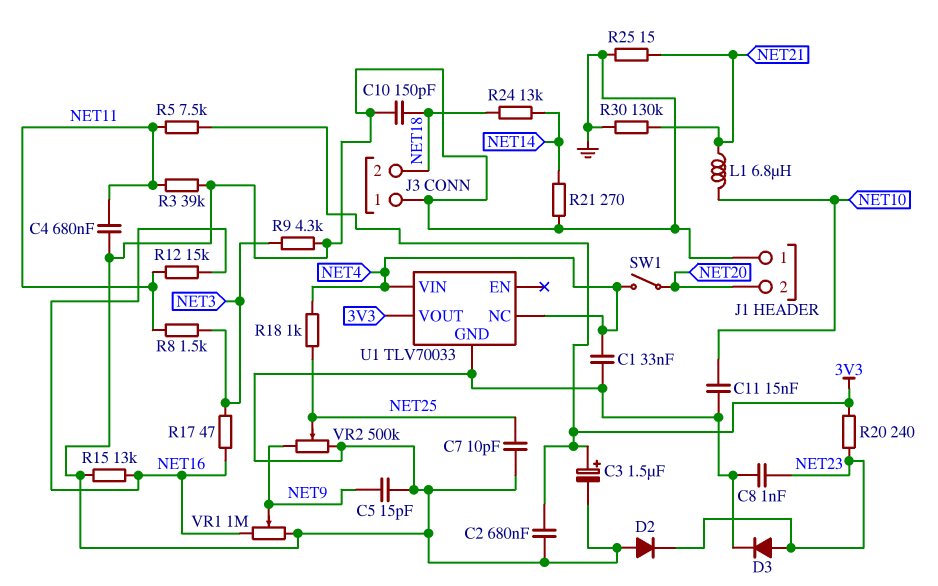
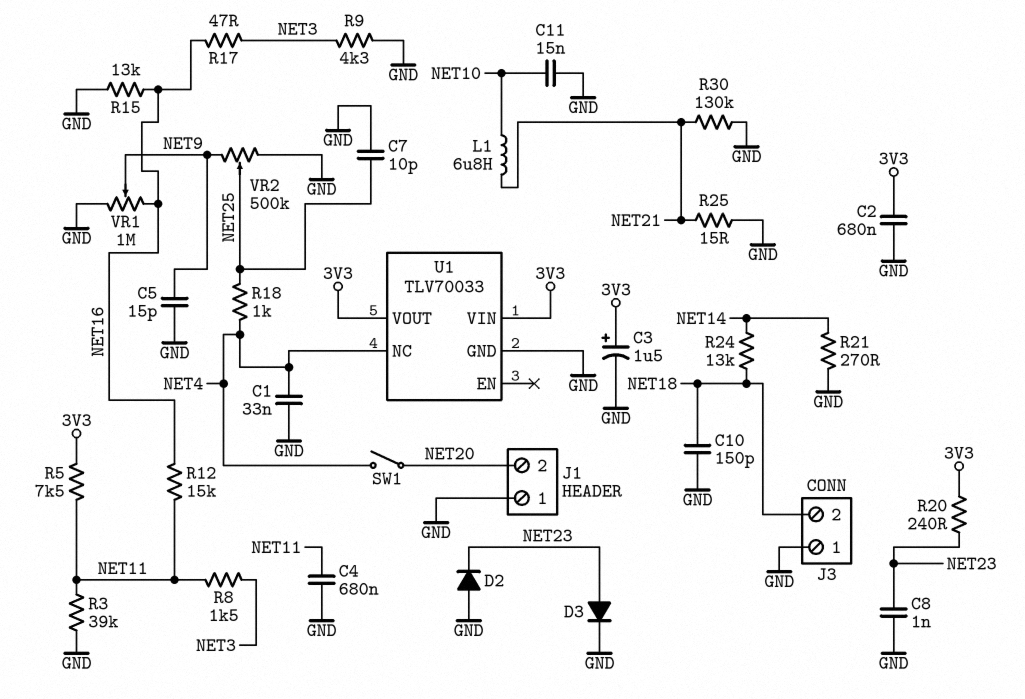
U1 pin VIN: NET4 -> 3V3

